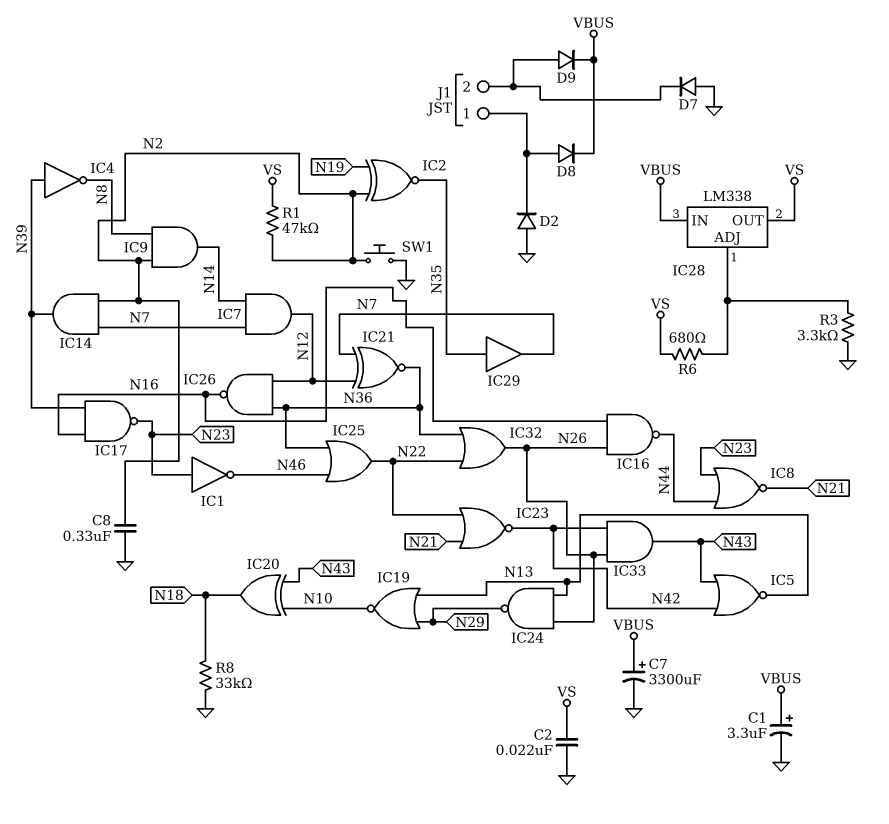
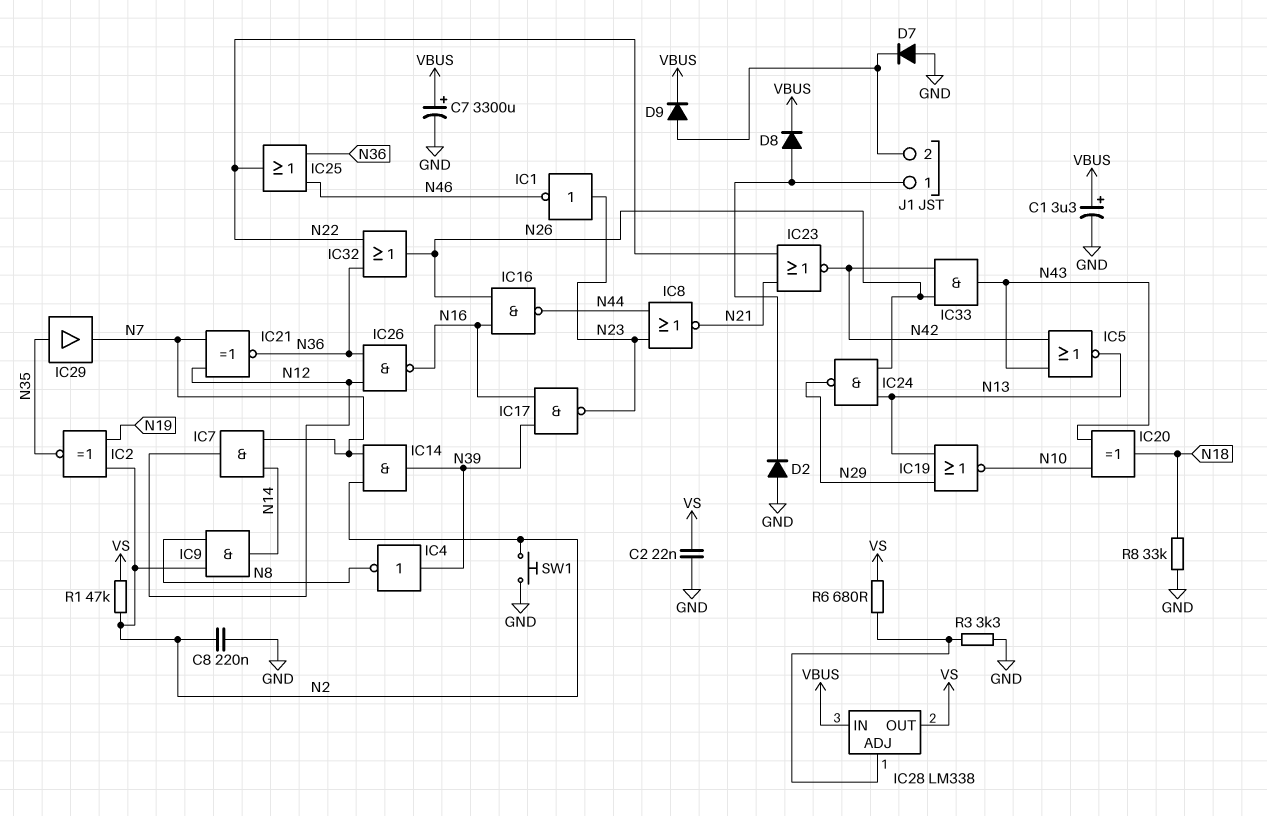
C8: 330nF (GND, N2) -> 220nF (GND, N2)

